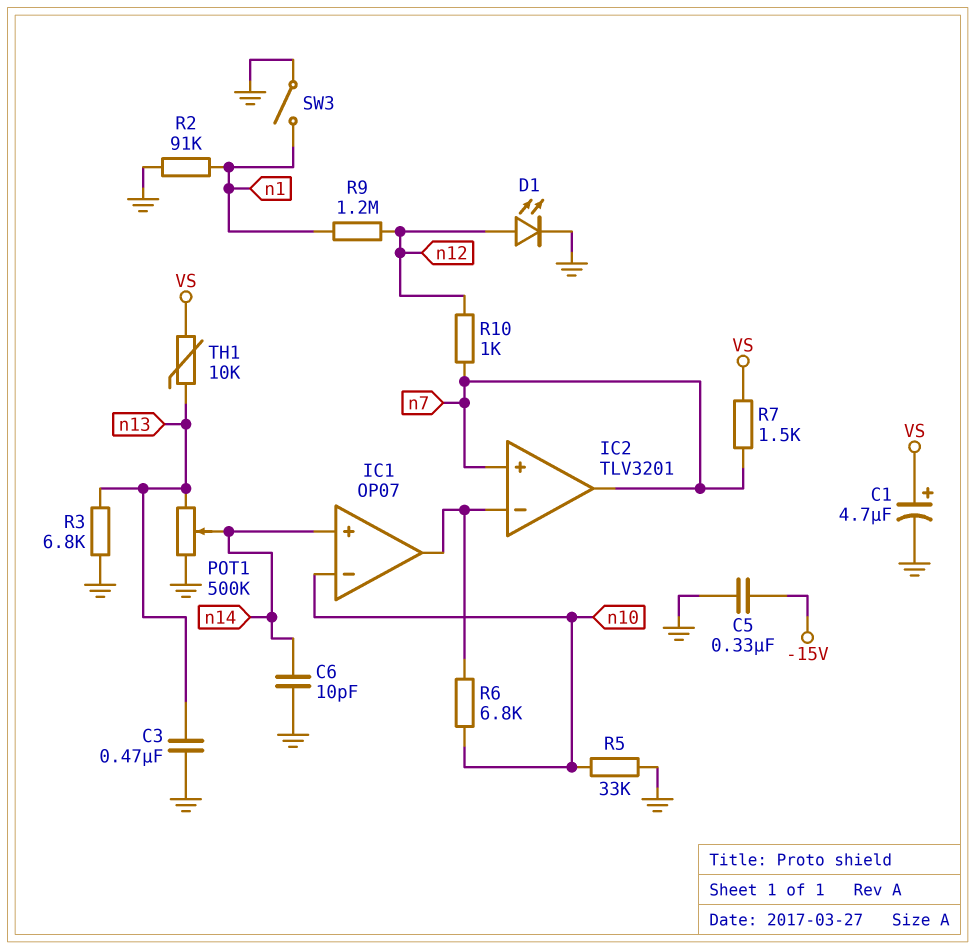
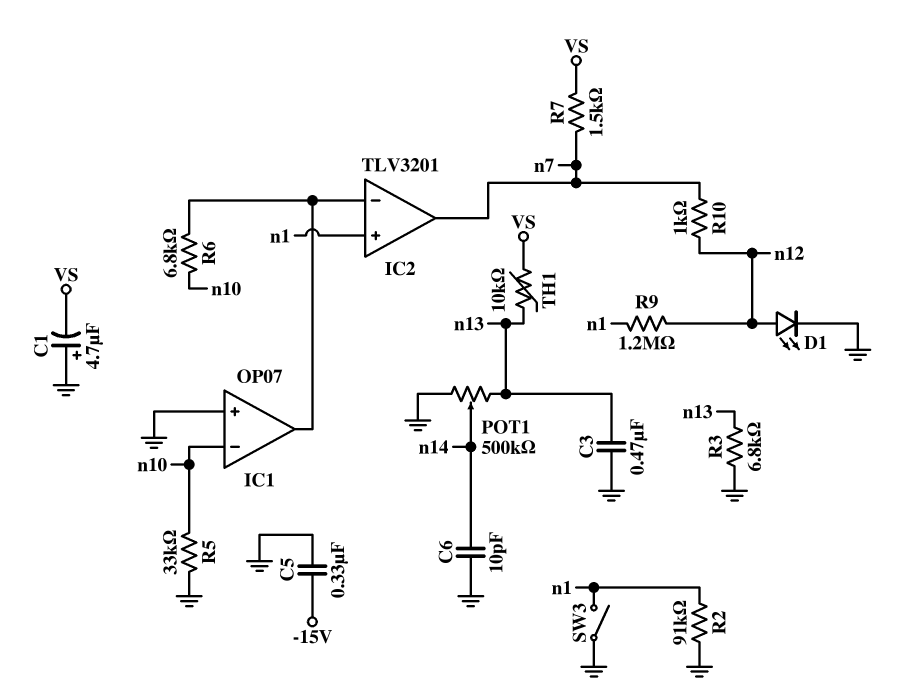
C1: 4.7uF (plus VS, minus GND) -> 4.7uF (plus GND, minus VS)
IC1 pin in+: n14 -> GND
IC2 pin in+: n7 -> n1

